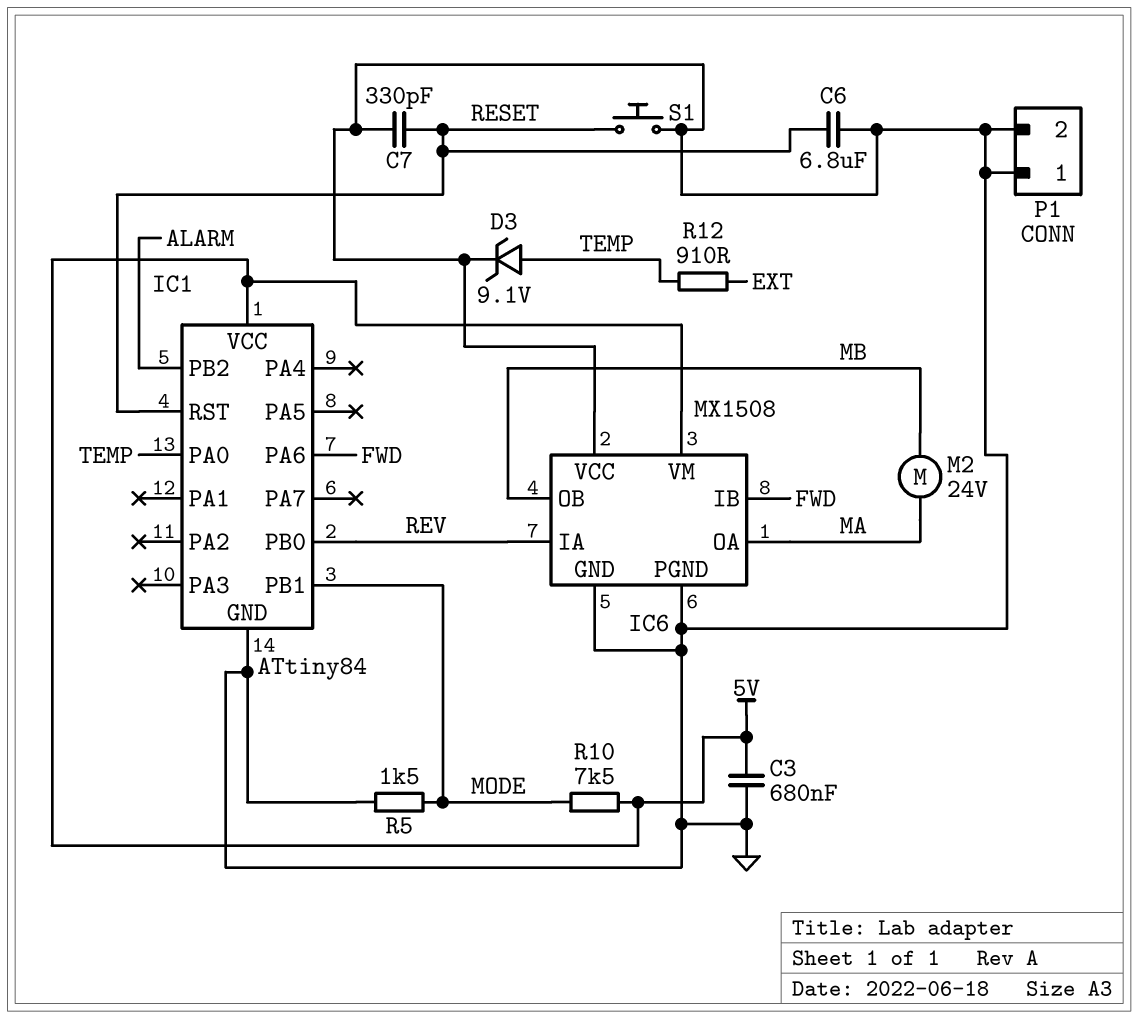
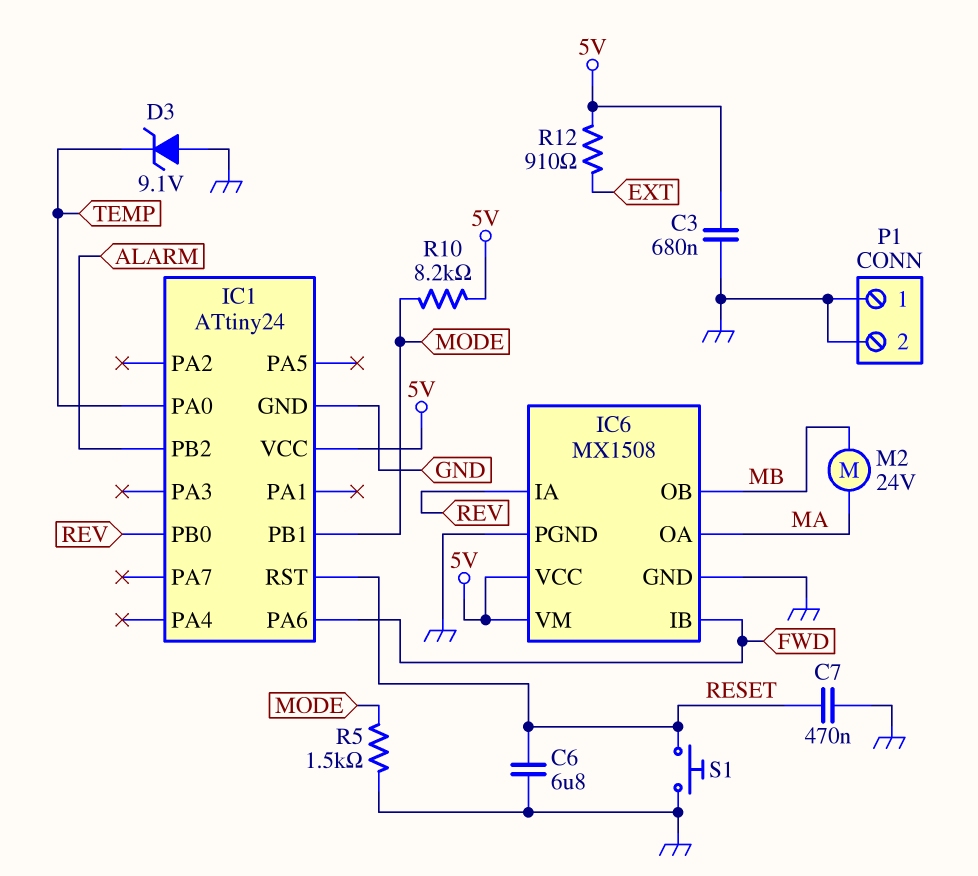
C7: 330pF (GND, RESET) -> 470nF (GND, RESET)
D3: zener 9.1V (A TEMP, K GND) -> zener 9.1V (A GND, K TEMP)
IC1: ATtiny84 -> ATtiny24
IC6 pin VCC: GND -> 5V
R10: 7.5k (5V, MODE) -> 8.2k (5V, MODE)
R12: 910 (EXT, TEMP) -> 910 (5V, EXT)

